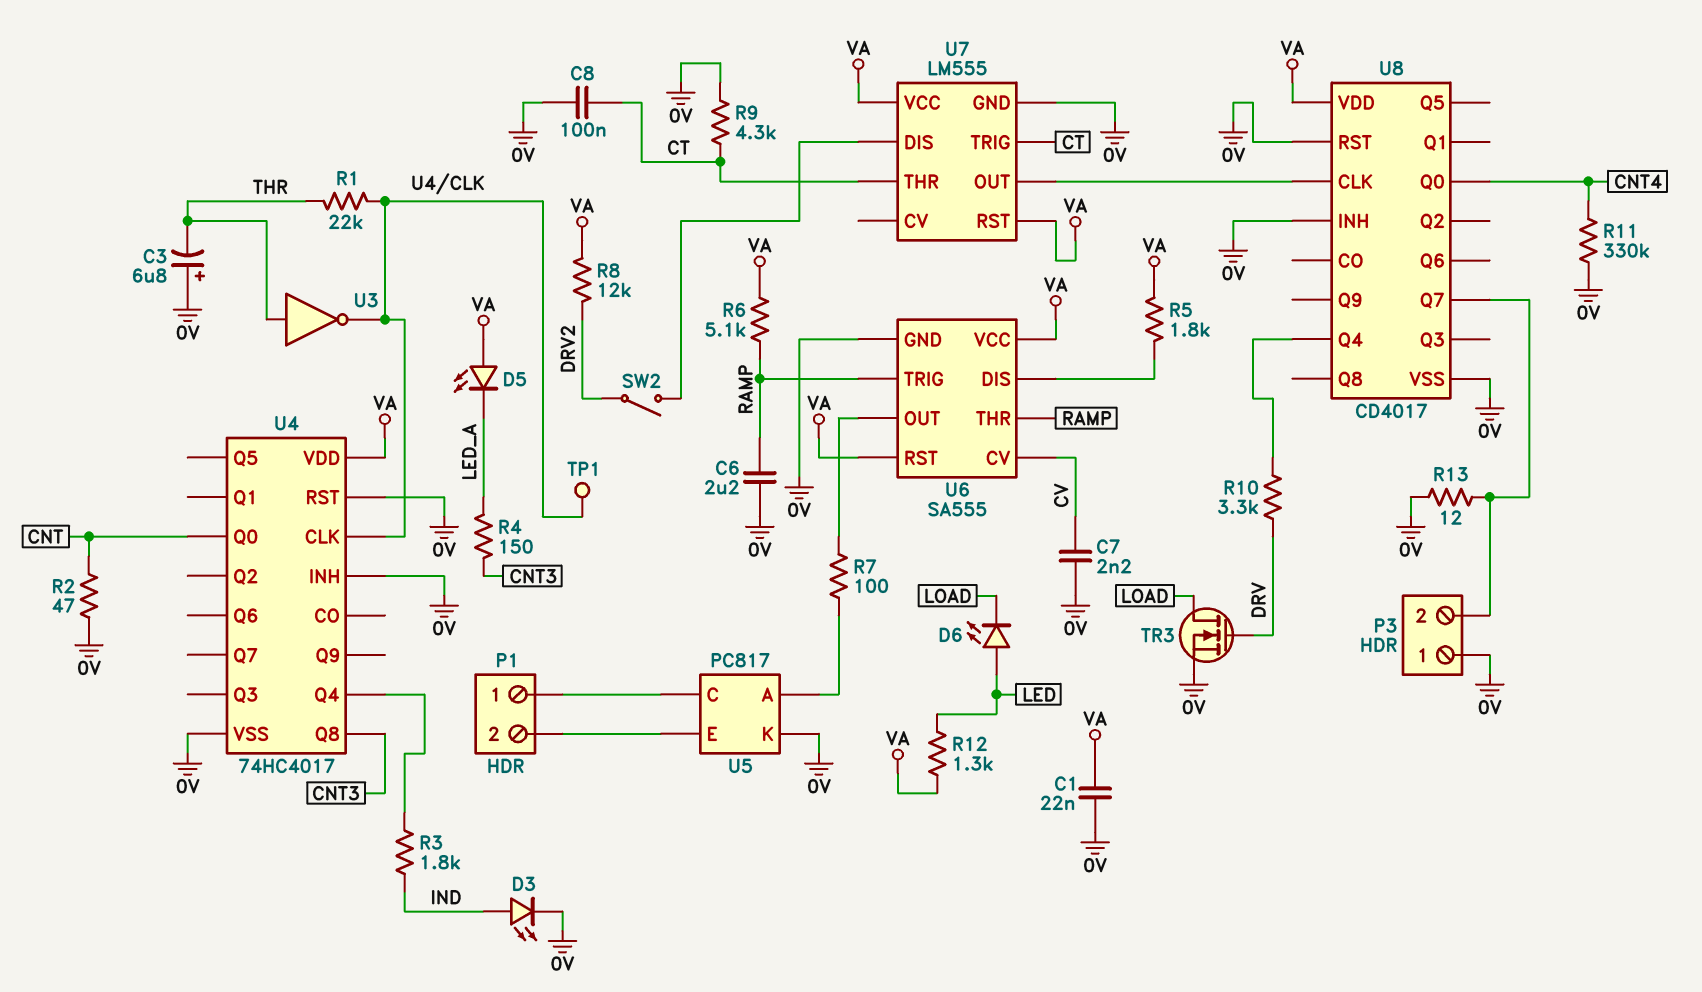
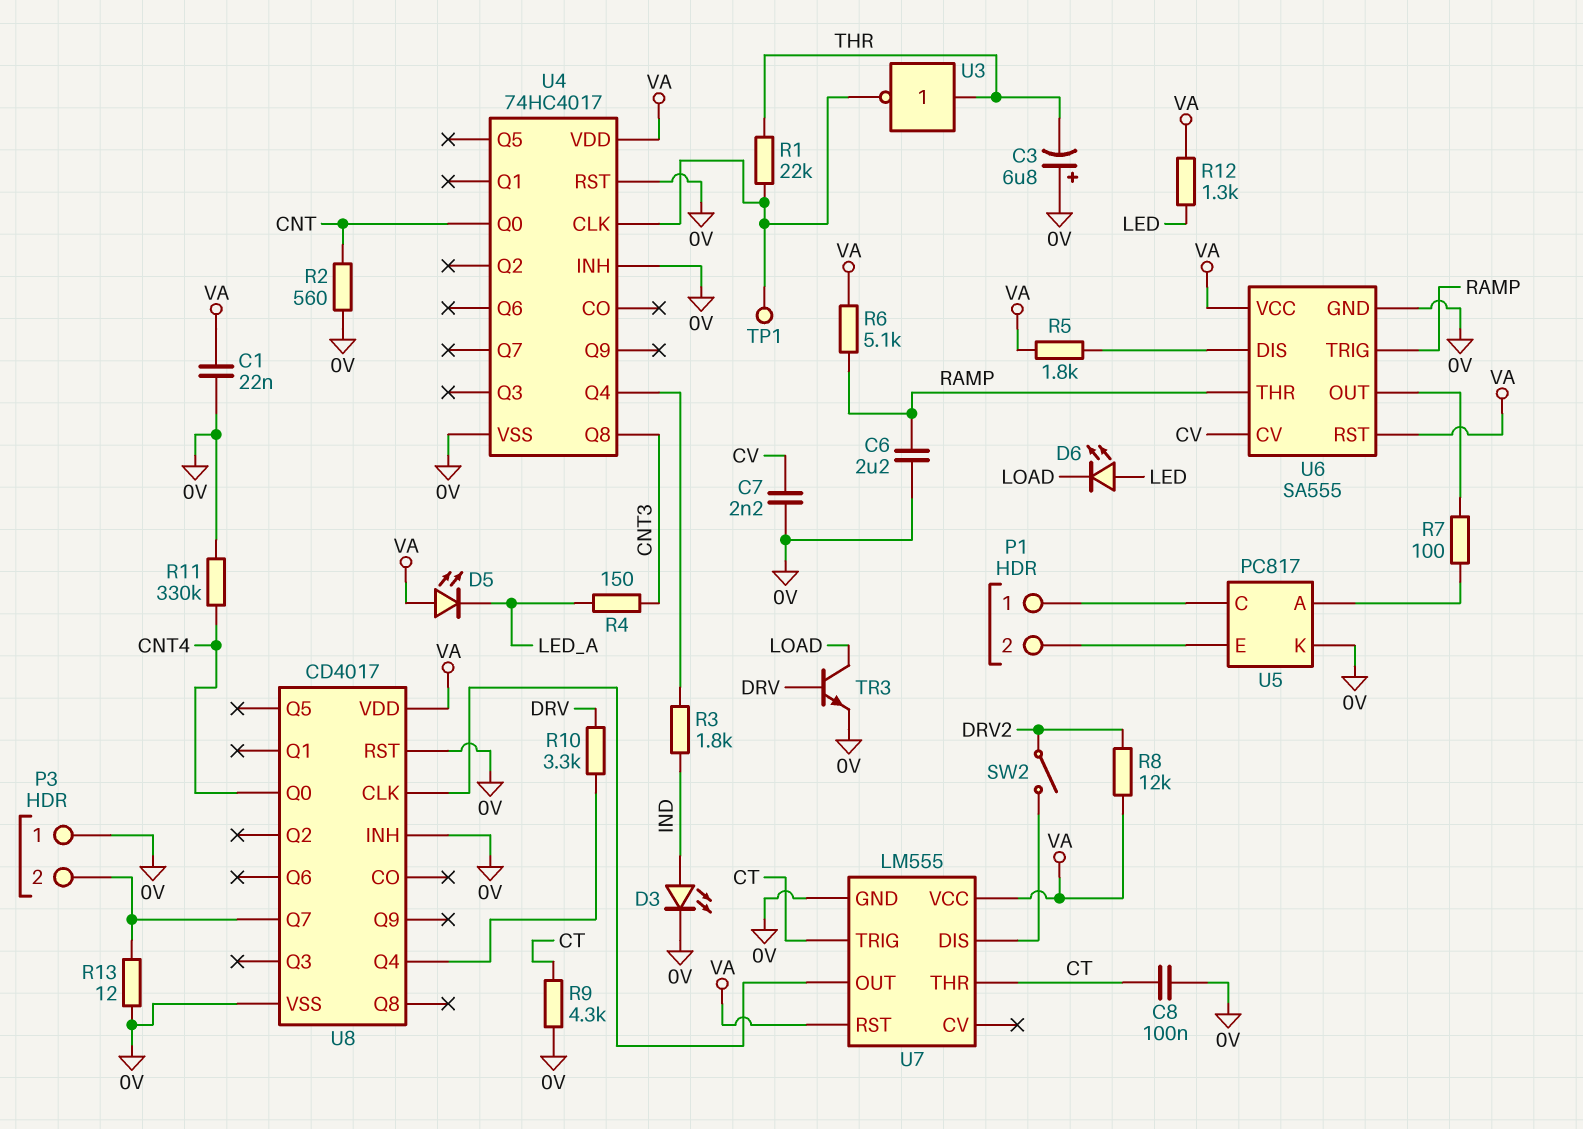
R2: 47 (0V, CNT) -> 560 (0V, CNT)
TR3: NMOS (G DRV, D LOAD, S 0V) -> NPN (B DRV, C LOAD, E 0V)

